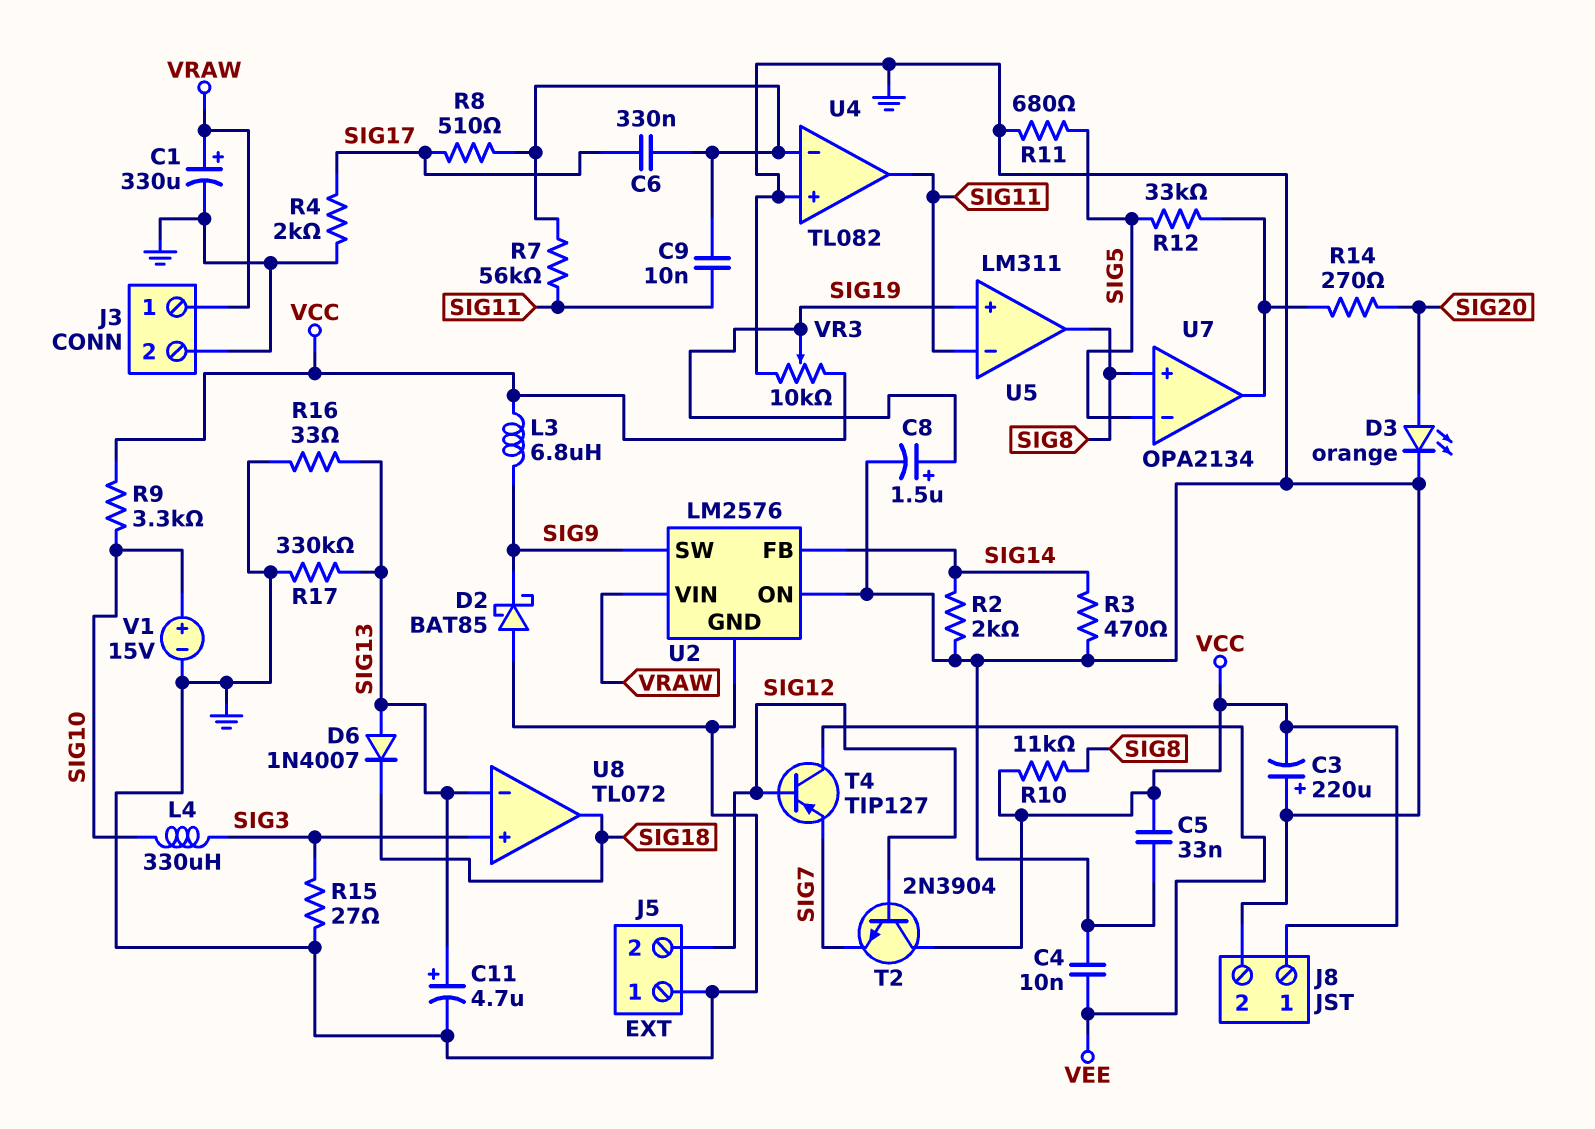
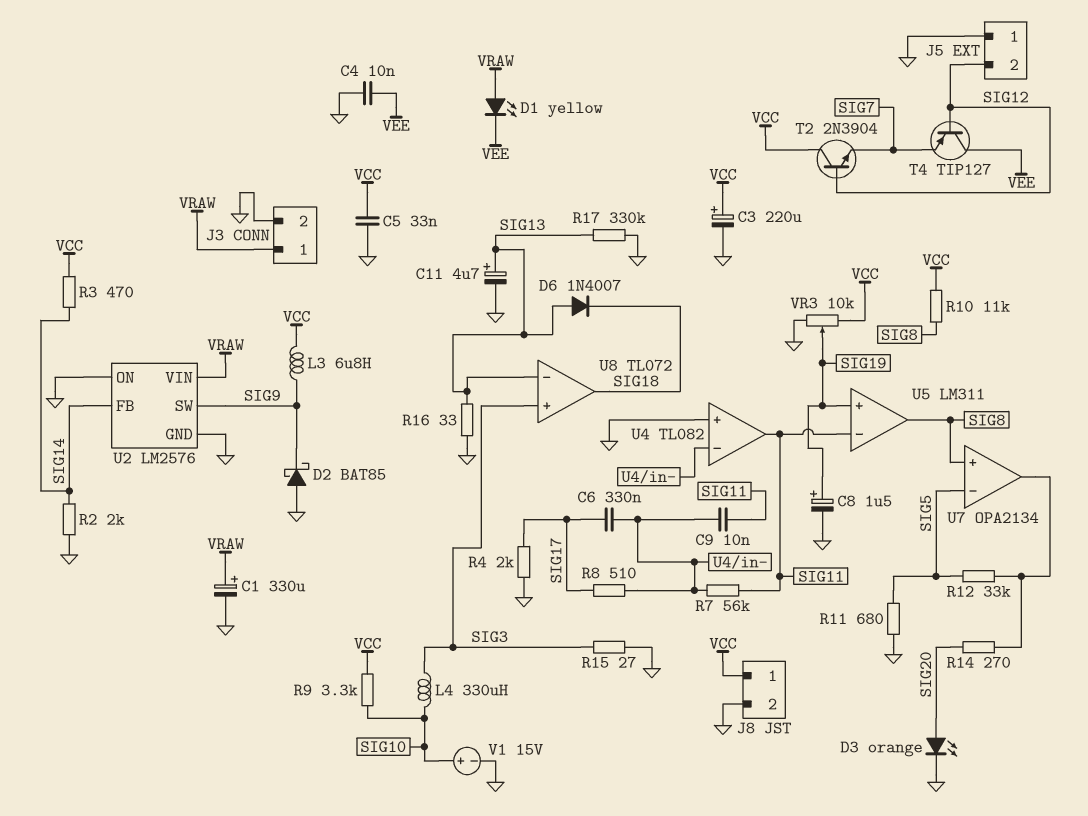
C3: 220uF (plus GND, minus VCC) -> 220uF (plus VCC, minus GND)
D1: none -> LED yellow (A VRAW, K VEE)
R3: 470 (GND, SIG14) -> 470 (SIG14, VCC)

